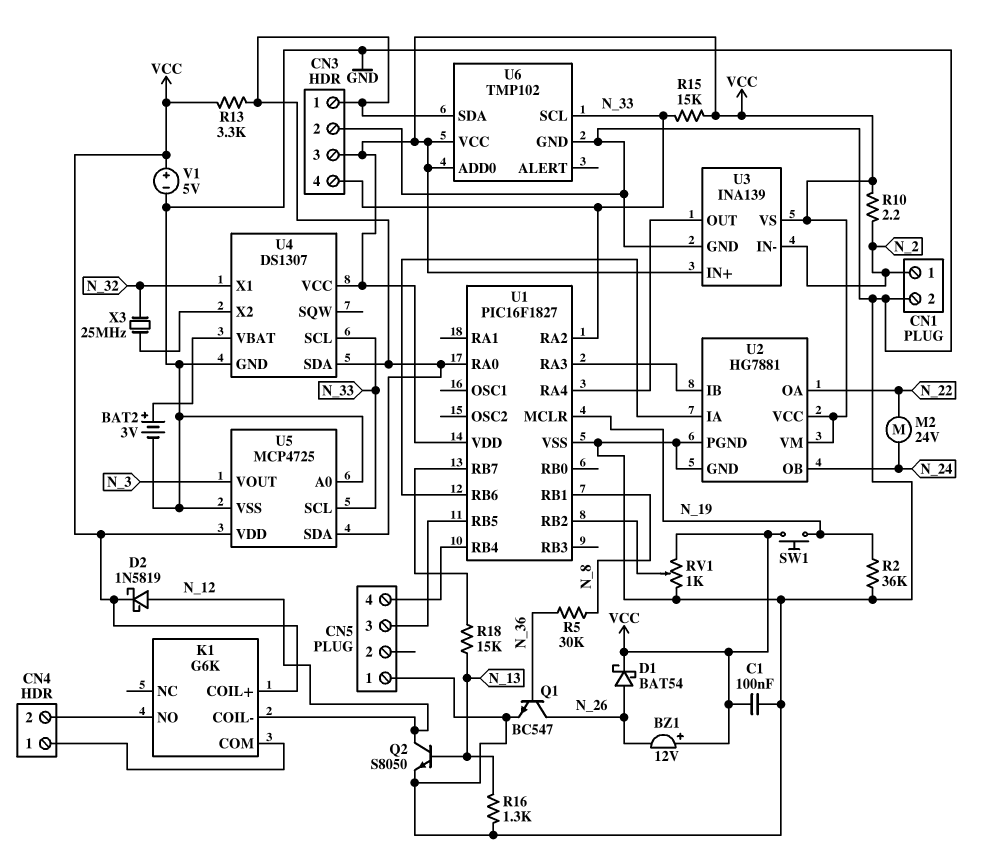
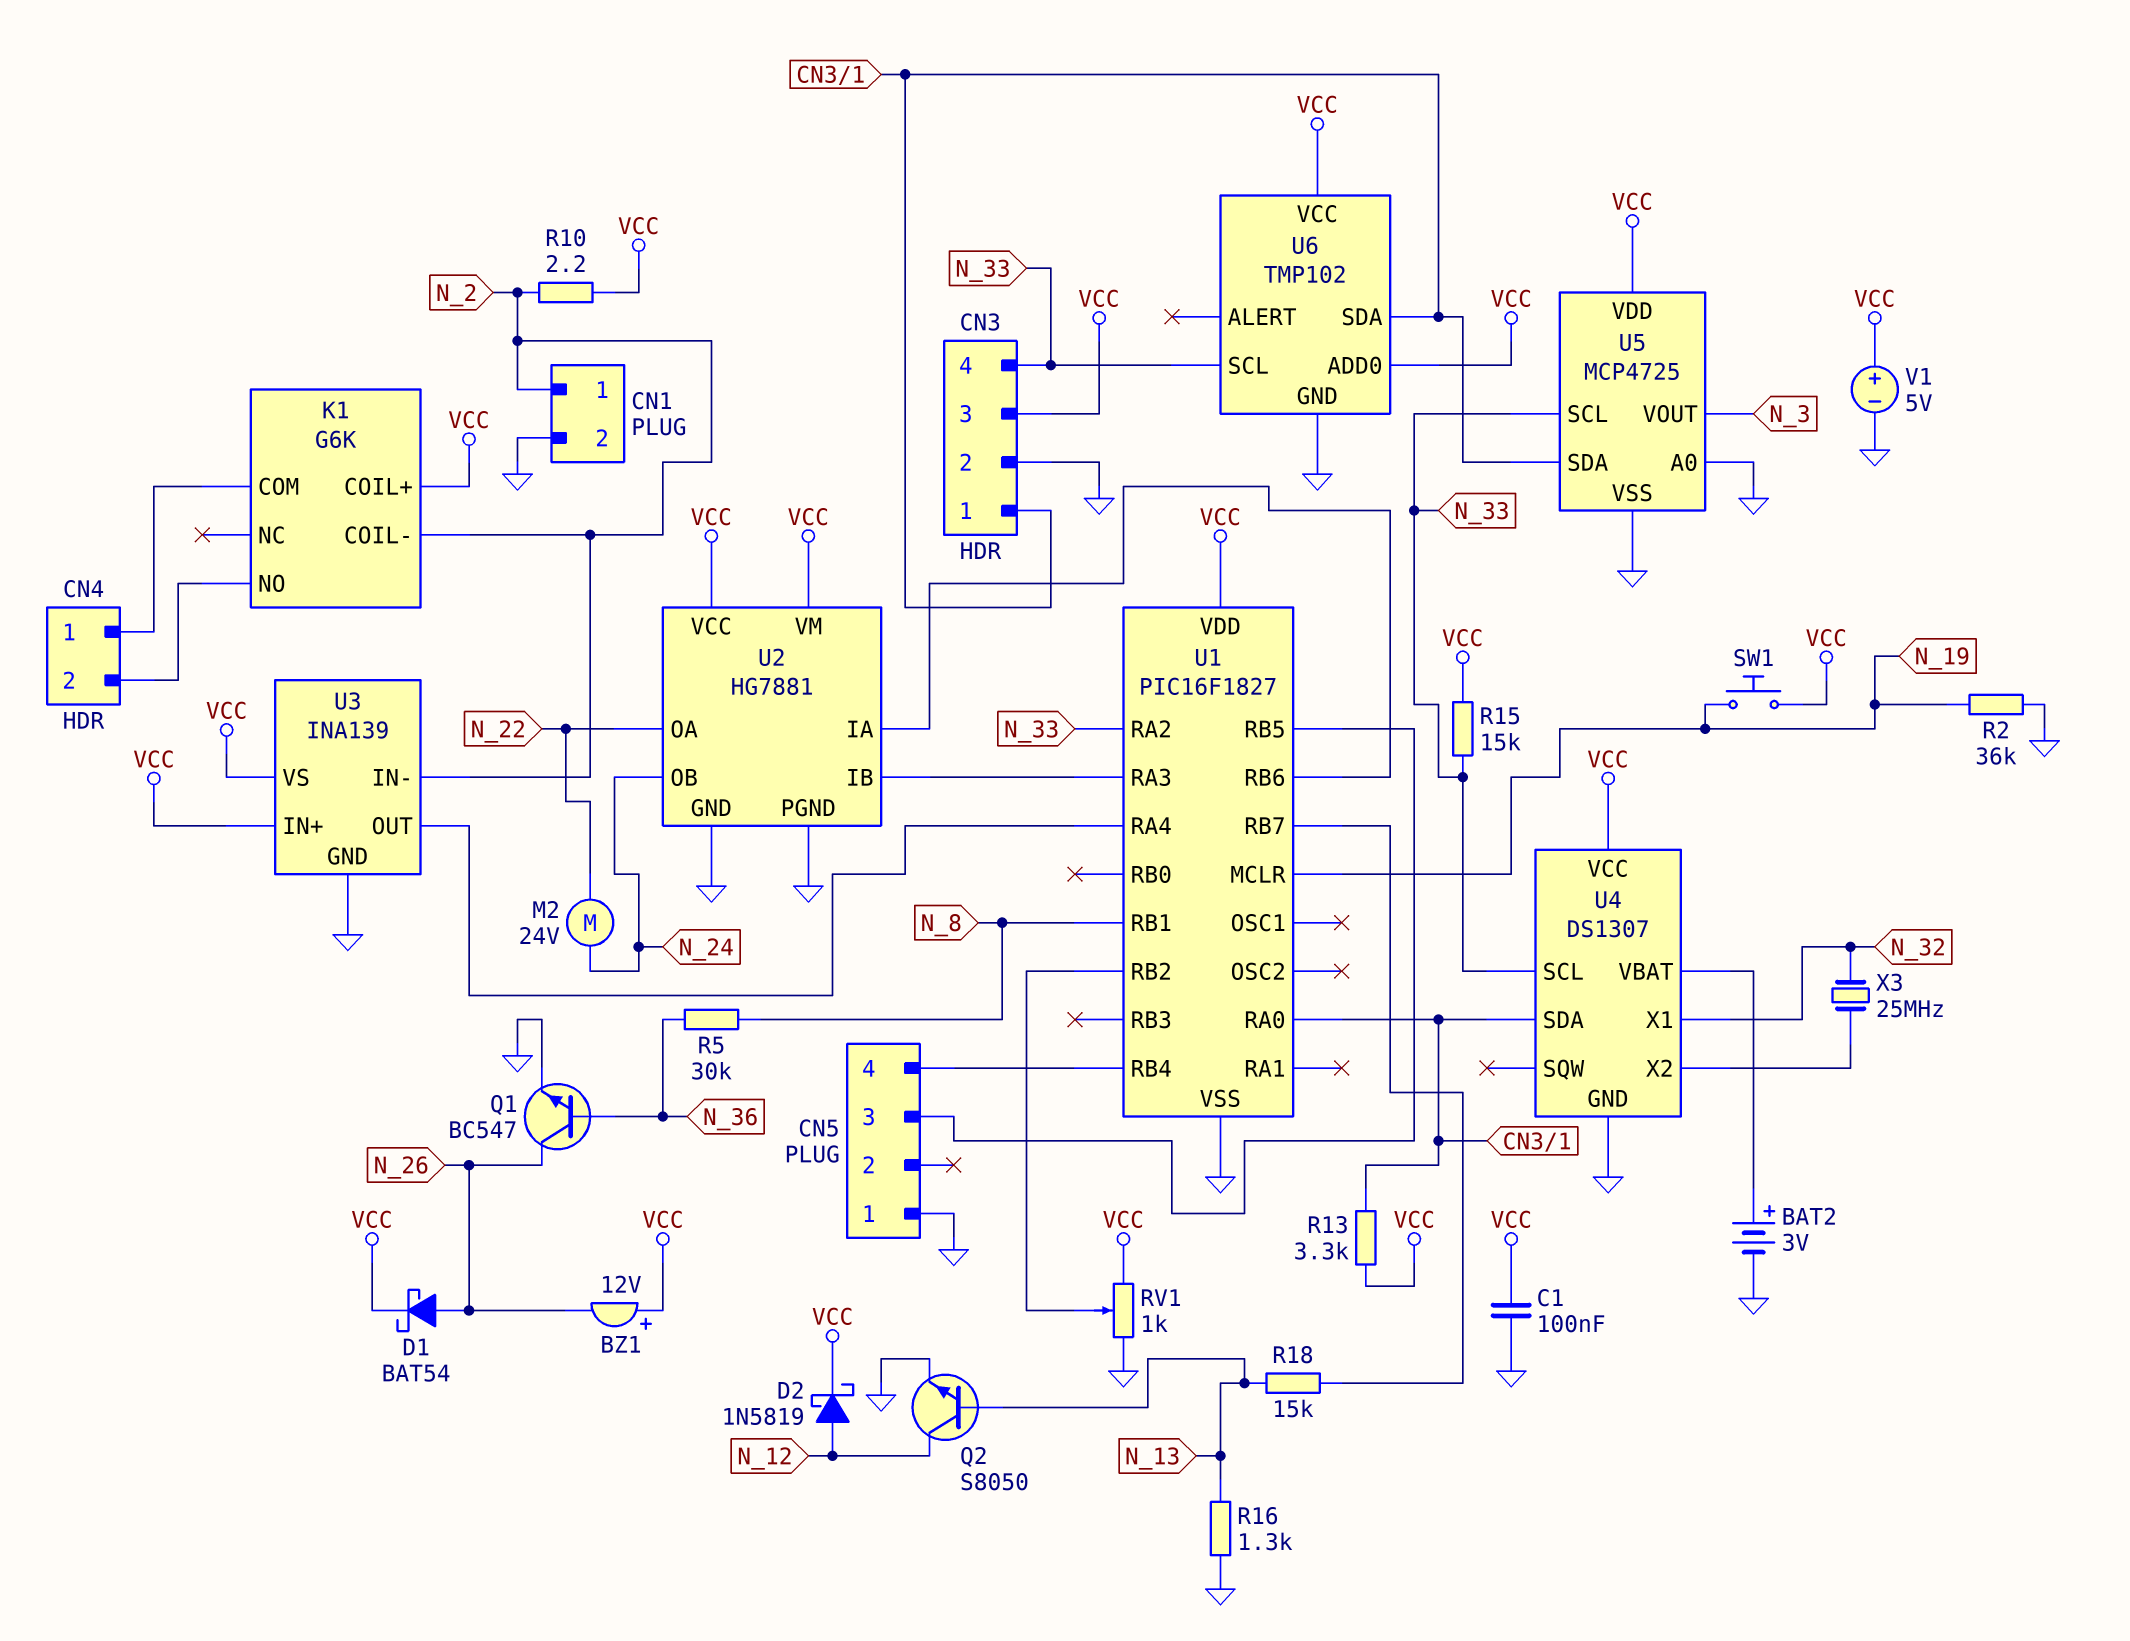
K1 pin COIL-: N_12 -> N_2

